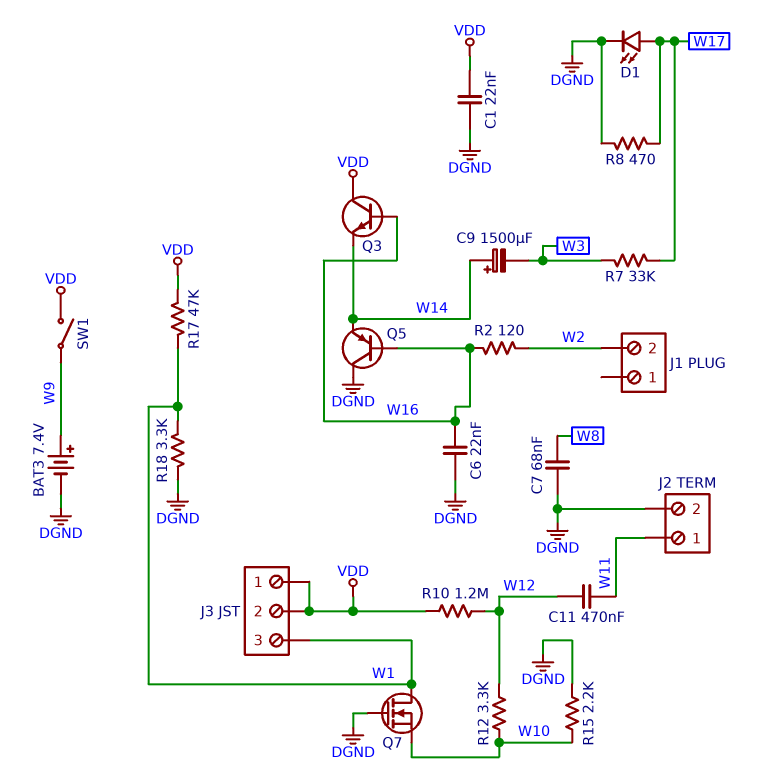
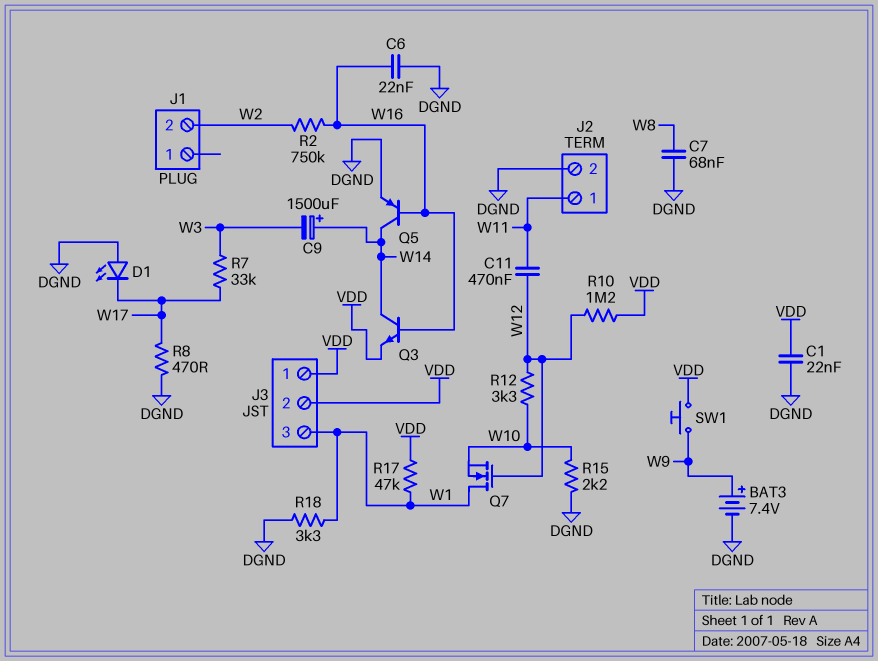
D1: LED (A W17, K DGND) -> LED (A DGND, K W17)
Q3: NPN (B W16, C VDD, E W14) -> NPN (B W16, C W14, E VDD)
Q5: PNP (B W16, C DGND, E W14) -> PNP (B W16, C W14, E DGND)
Q7: NMOS (G DGND, D W1, S W10) -> NMOS (G W12, D W1, S W10)
R2: 120 (W2, W16) -> 750k (W2, W16)
SW1: switch (VDD, W9) -> button (VDD, W9)

